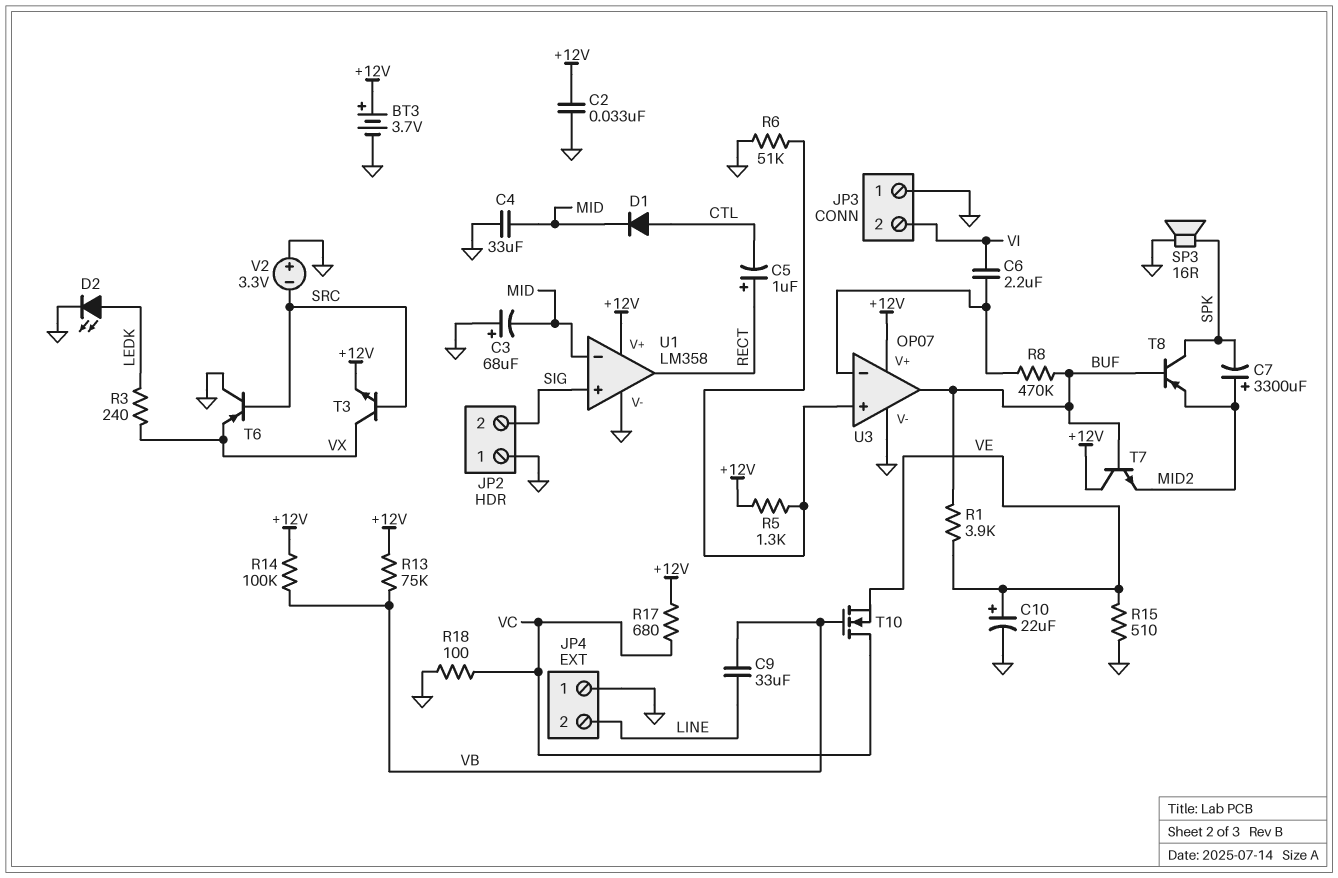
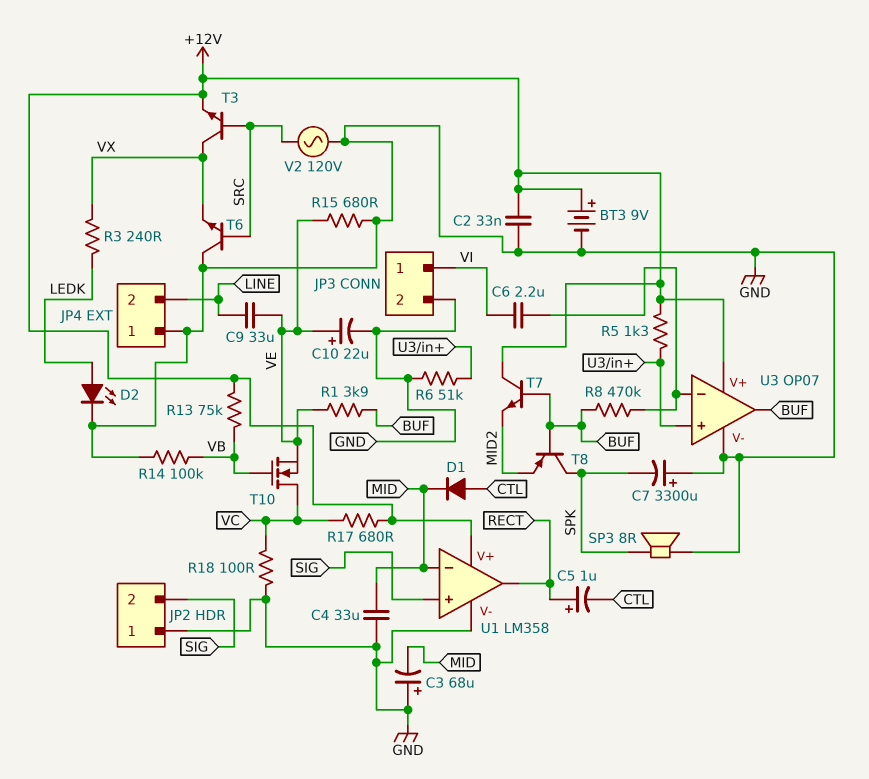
BT3: 3.7V (plus +12V, minus GND) -> 9V (plus +12V, minus GND)
C7: 3300uF (plus MID2, minus SPK) -> 3300uF (plus GND, minus SPK)
C9: 33uF (LINE, VB) -> 33uF (LINE, VE)
JP3 pin 1: GND -> VI
JP3 pin 2: VI -> GND
R14: 100k (+12V, VB) -> 100k (GND, VB)
R15: 510 (GND, VE) -> 680 (GND, VE)
SP3: speaker 16R (GND, SPK) -> speaker 8R (GND, SPK)
T6: PNP (B SRC, C GND, E VX) -> NPN (B SRC, C GND, E VX)
V2: 3.3V (plus GND, minus SRC) -> AC 120V (GND, SRC)

